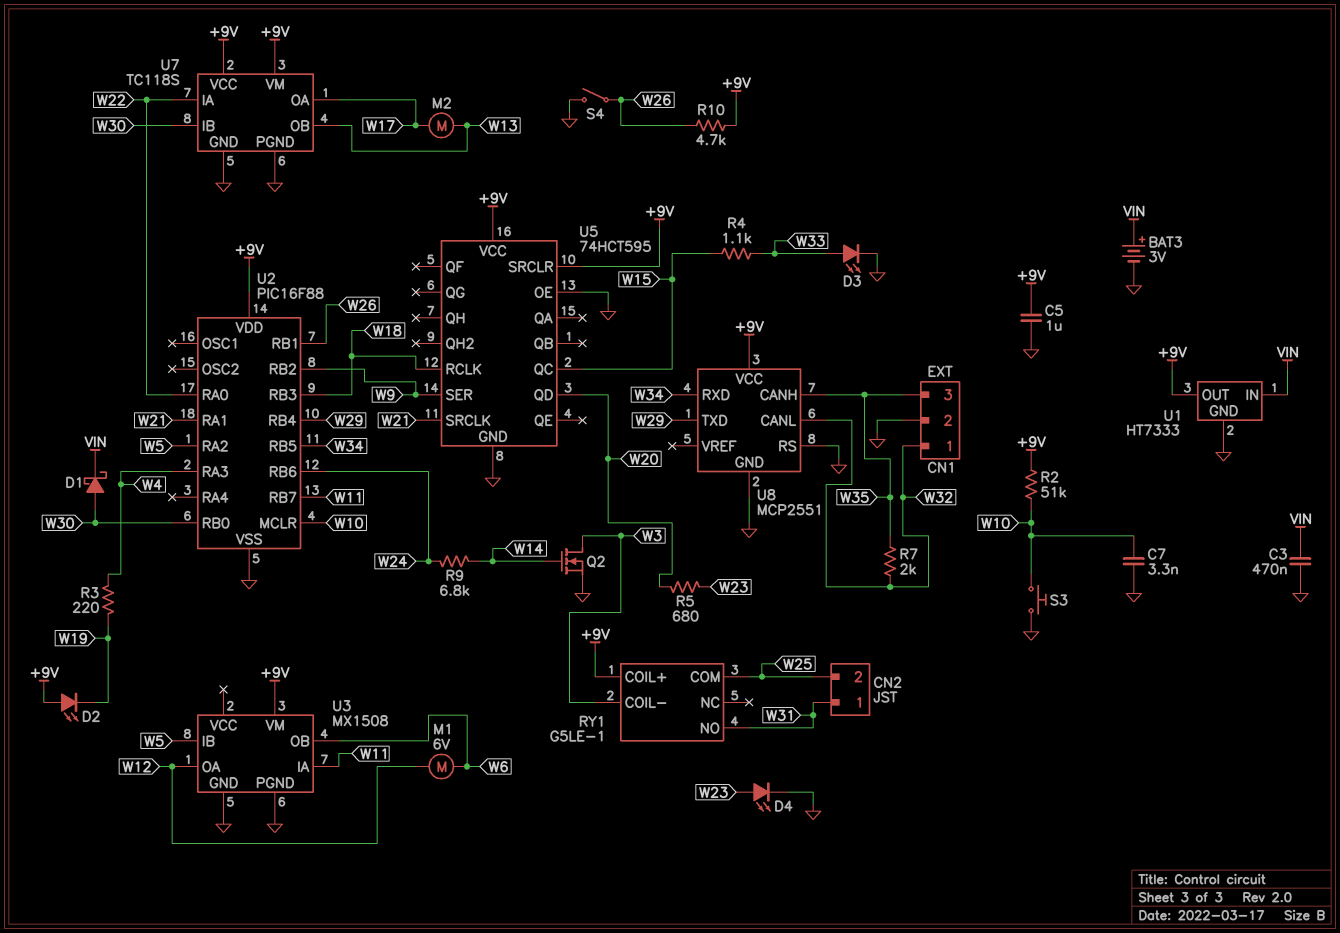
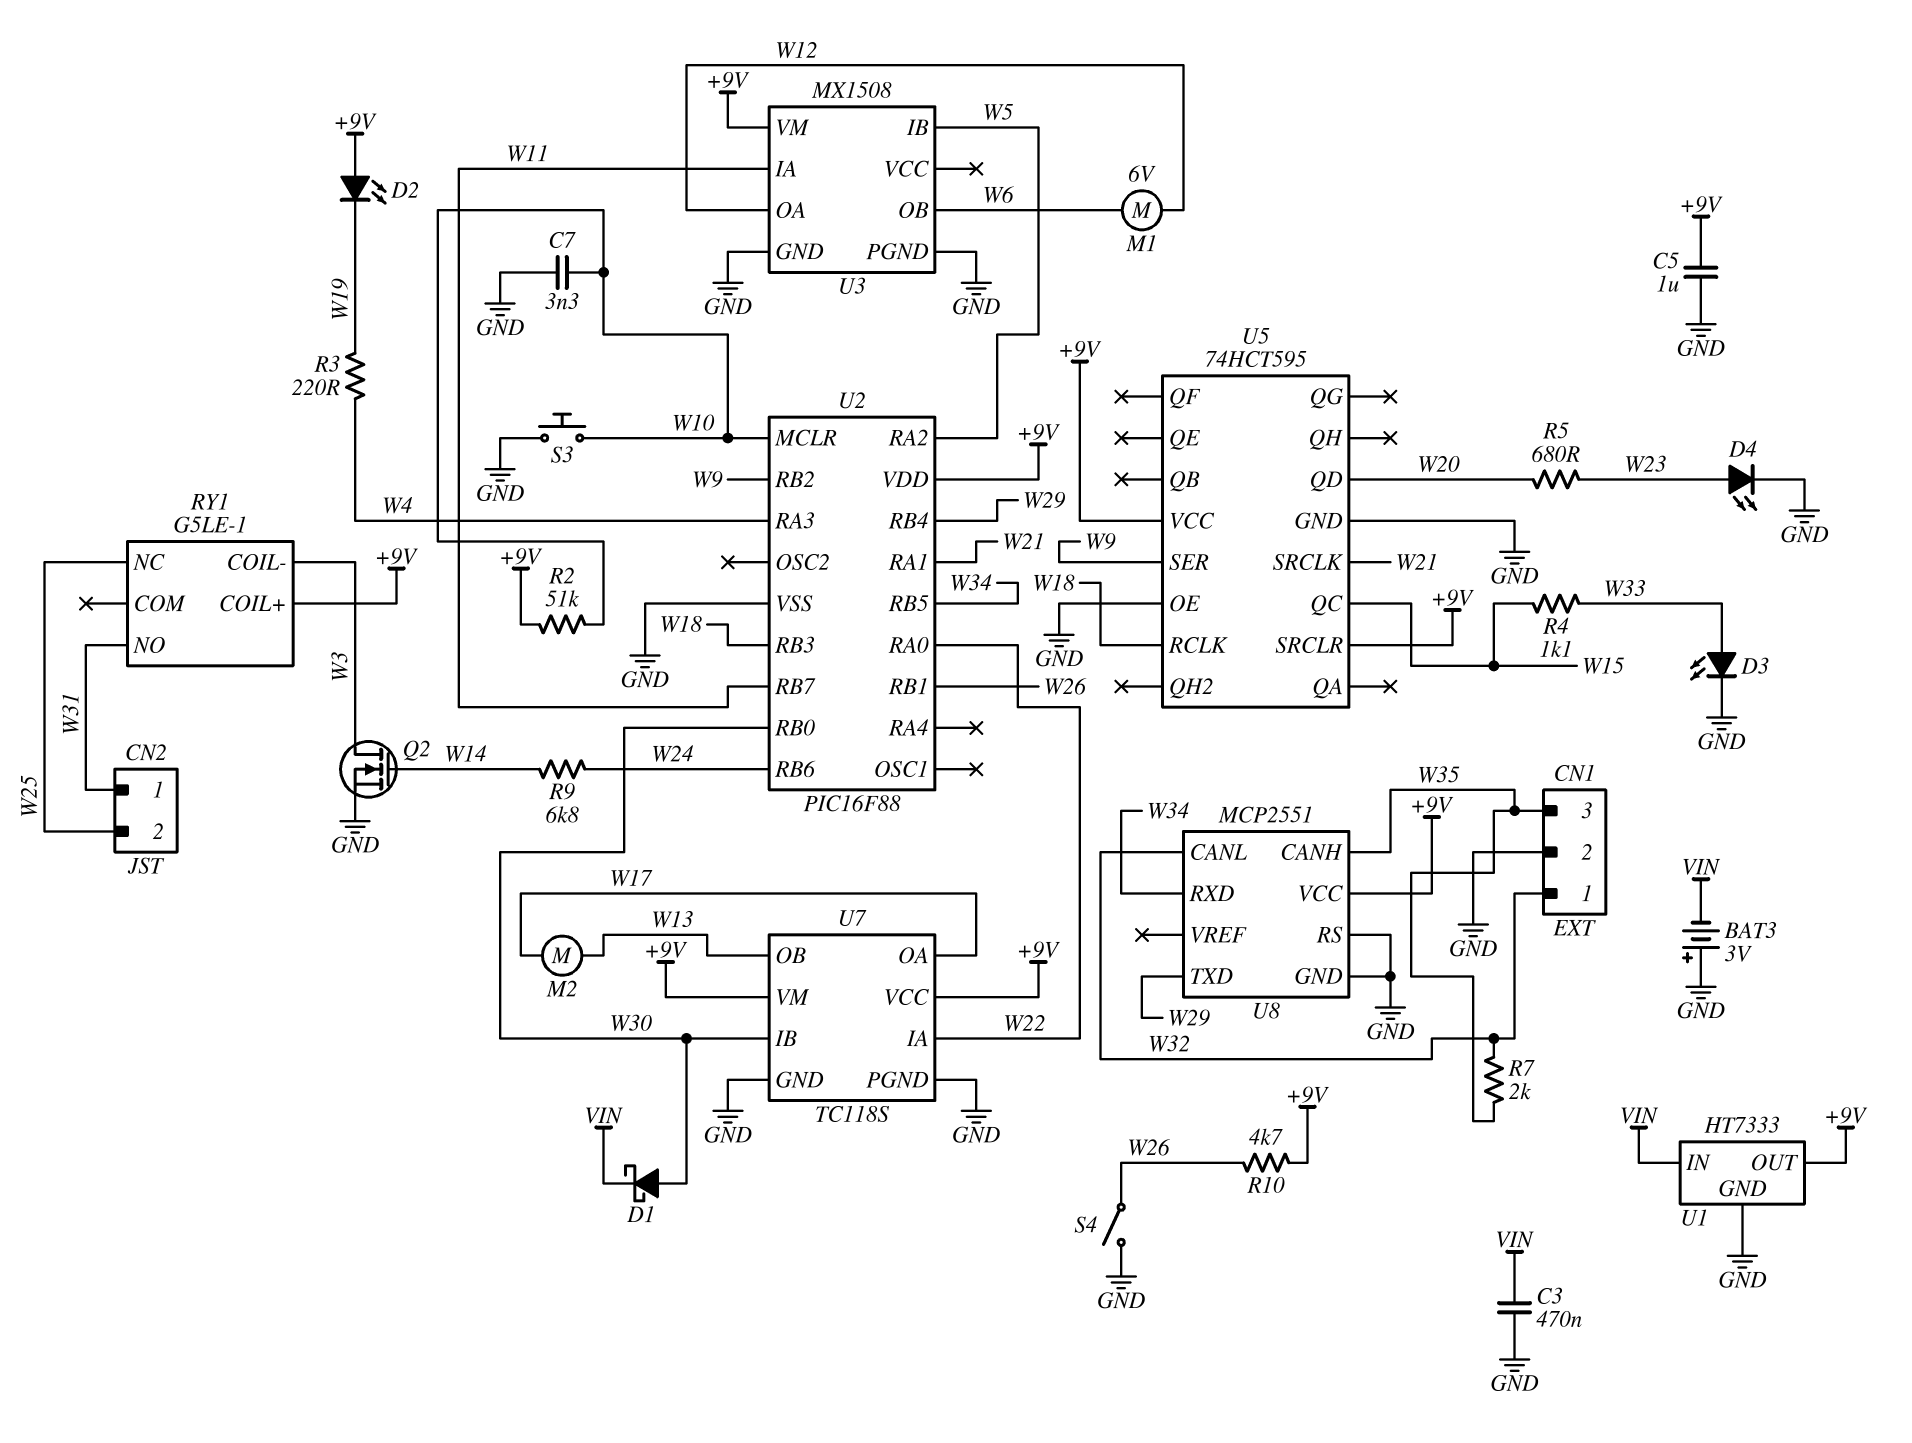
BAT3: 3V (plus VIN, minus GND) -> 3V (plus GND, minus VIN)
RY1 pin COM: W25 -> none
RY1 pin NC: none -> W25

